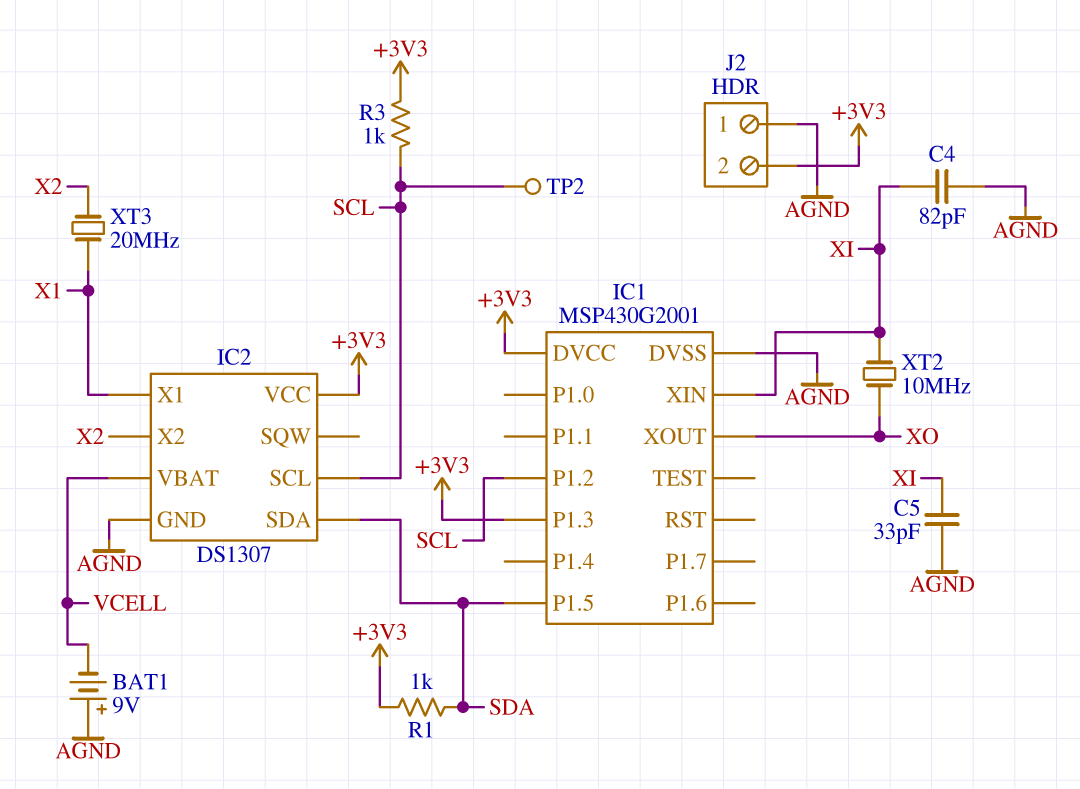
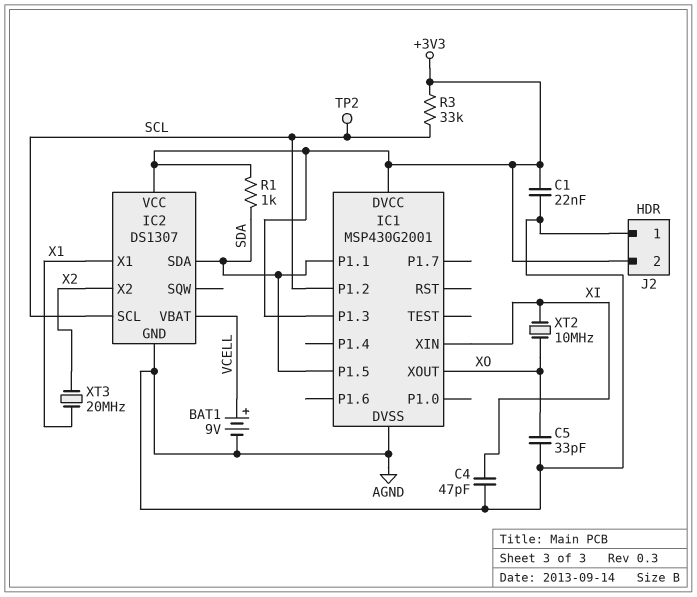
BAT1: 9V (plus AGND, minus VCELL) -> 9V (plus VCELL, minus AGND)
C1: none -> 22nF (+3V3, AGND)
C4: 82pF (AGND, XI) -> 47pF (AGND, XI)
C5: 33pF (AGND, XI) -> 33pF (AGND, XO)
IC1 pin P1.1: none -> SDA
R3: 1k (+3V3, SCL) -> 33k (+3V3, SCL)

